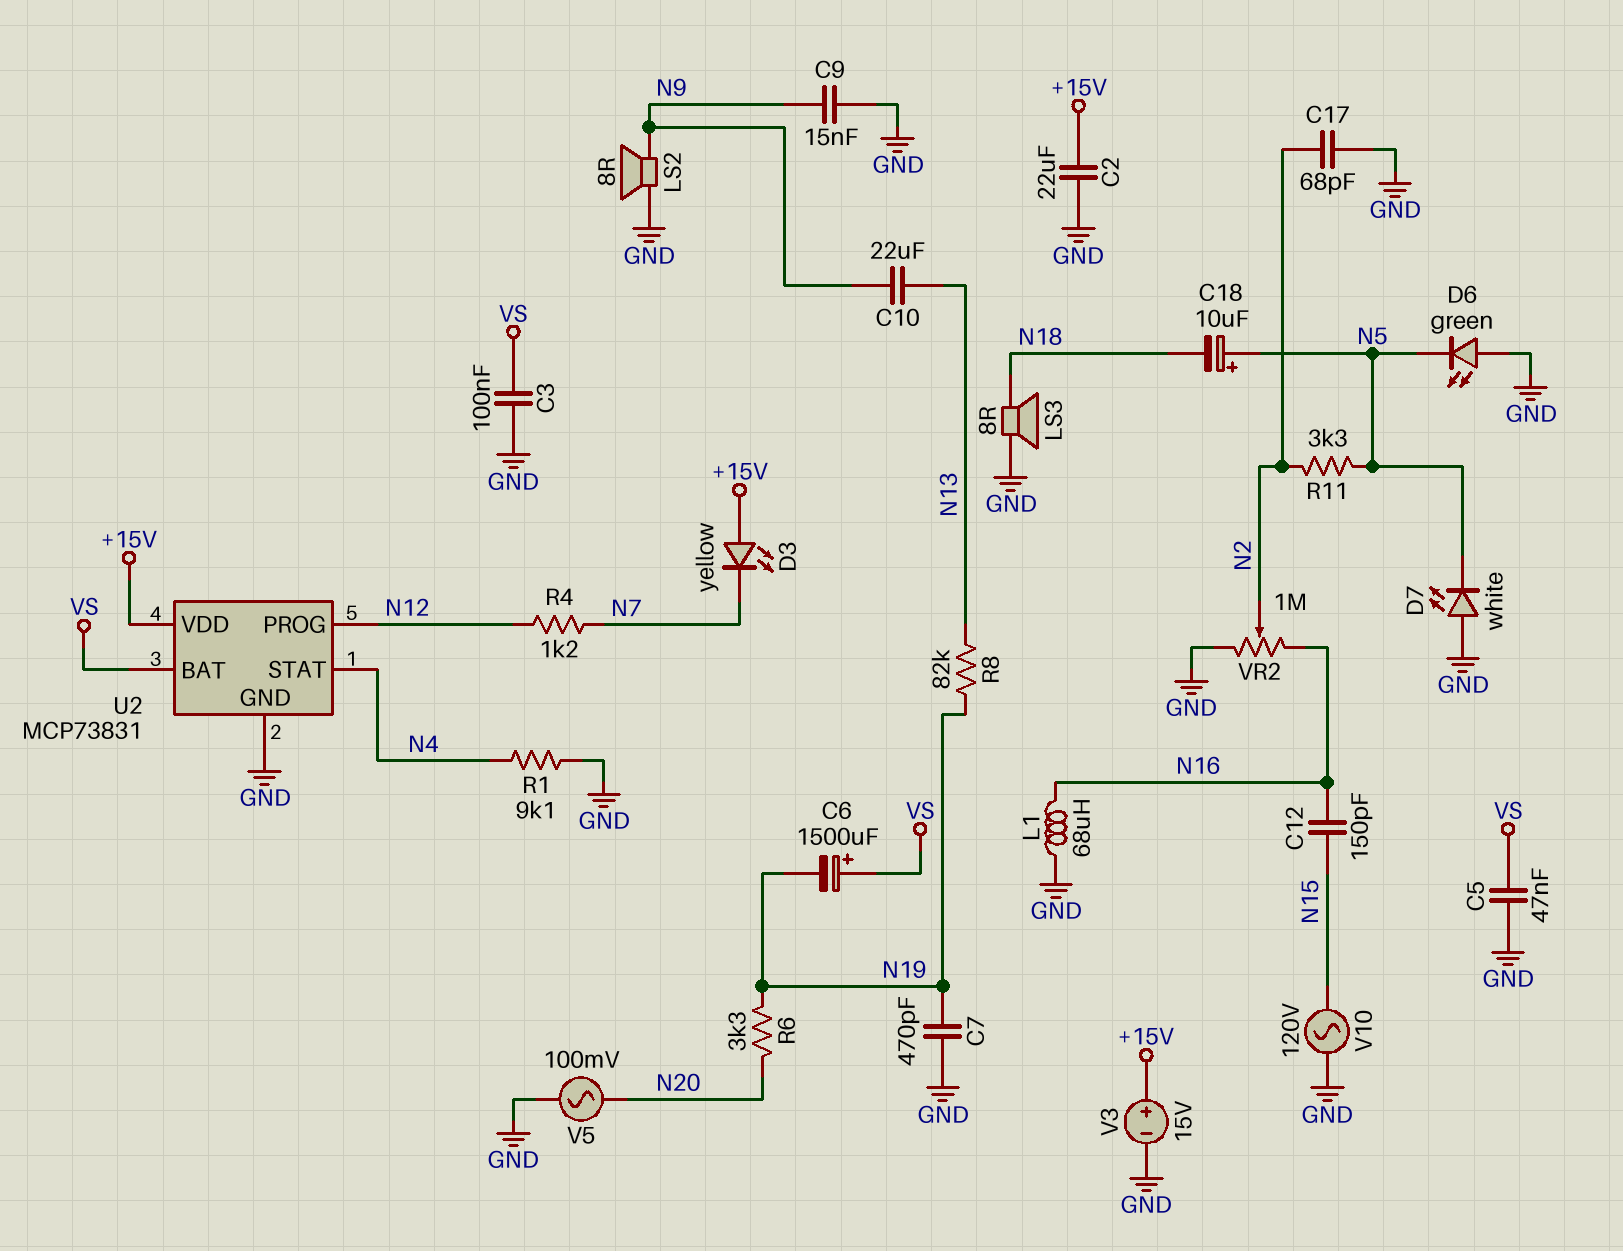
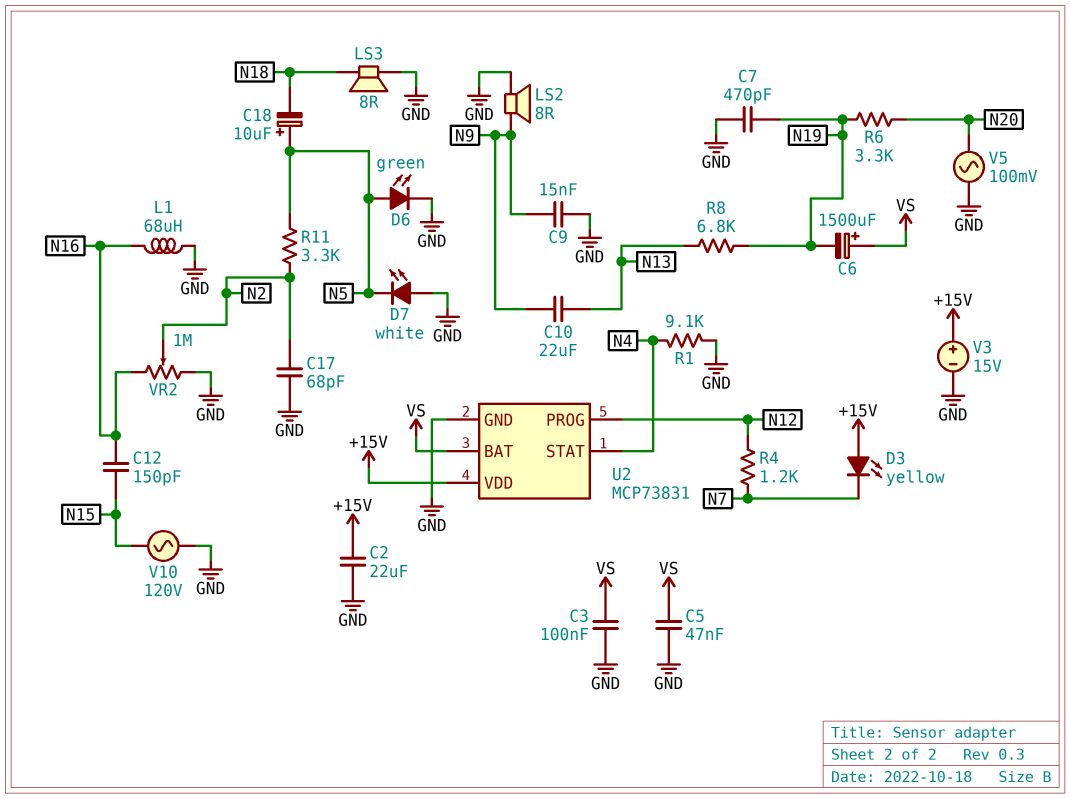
D6: LED green (A GND, K N5) -> LED green (A N5, K GND)
R8: 82k (N13, N19) -> 6.8k (N13, N19)

